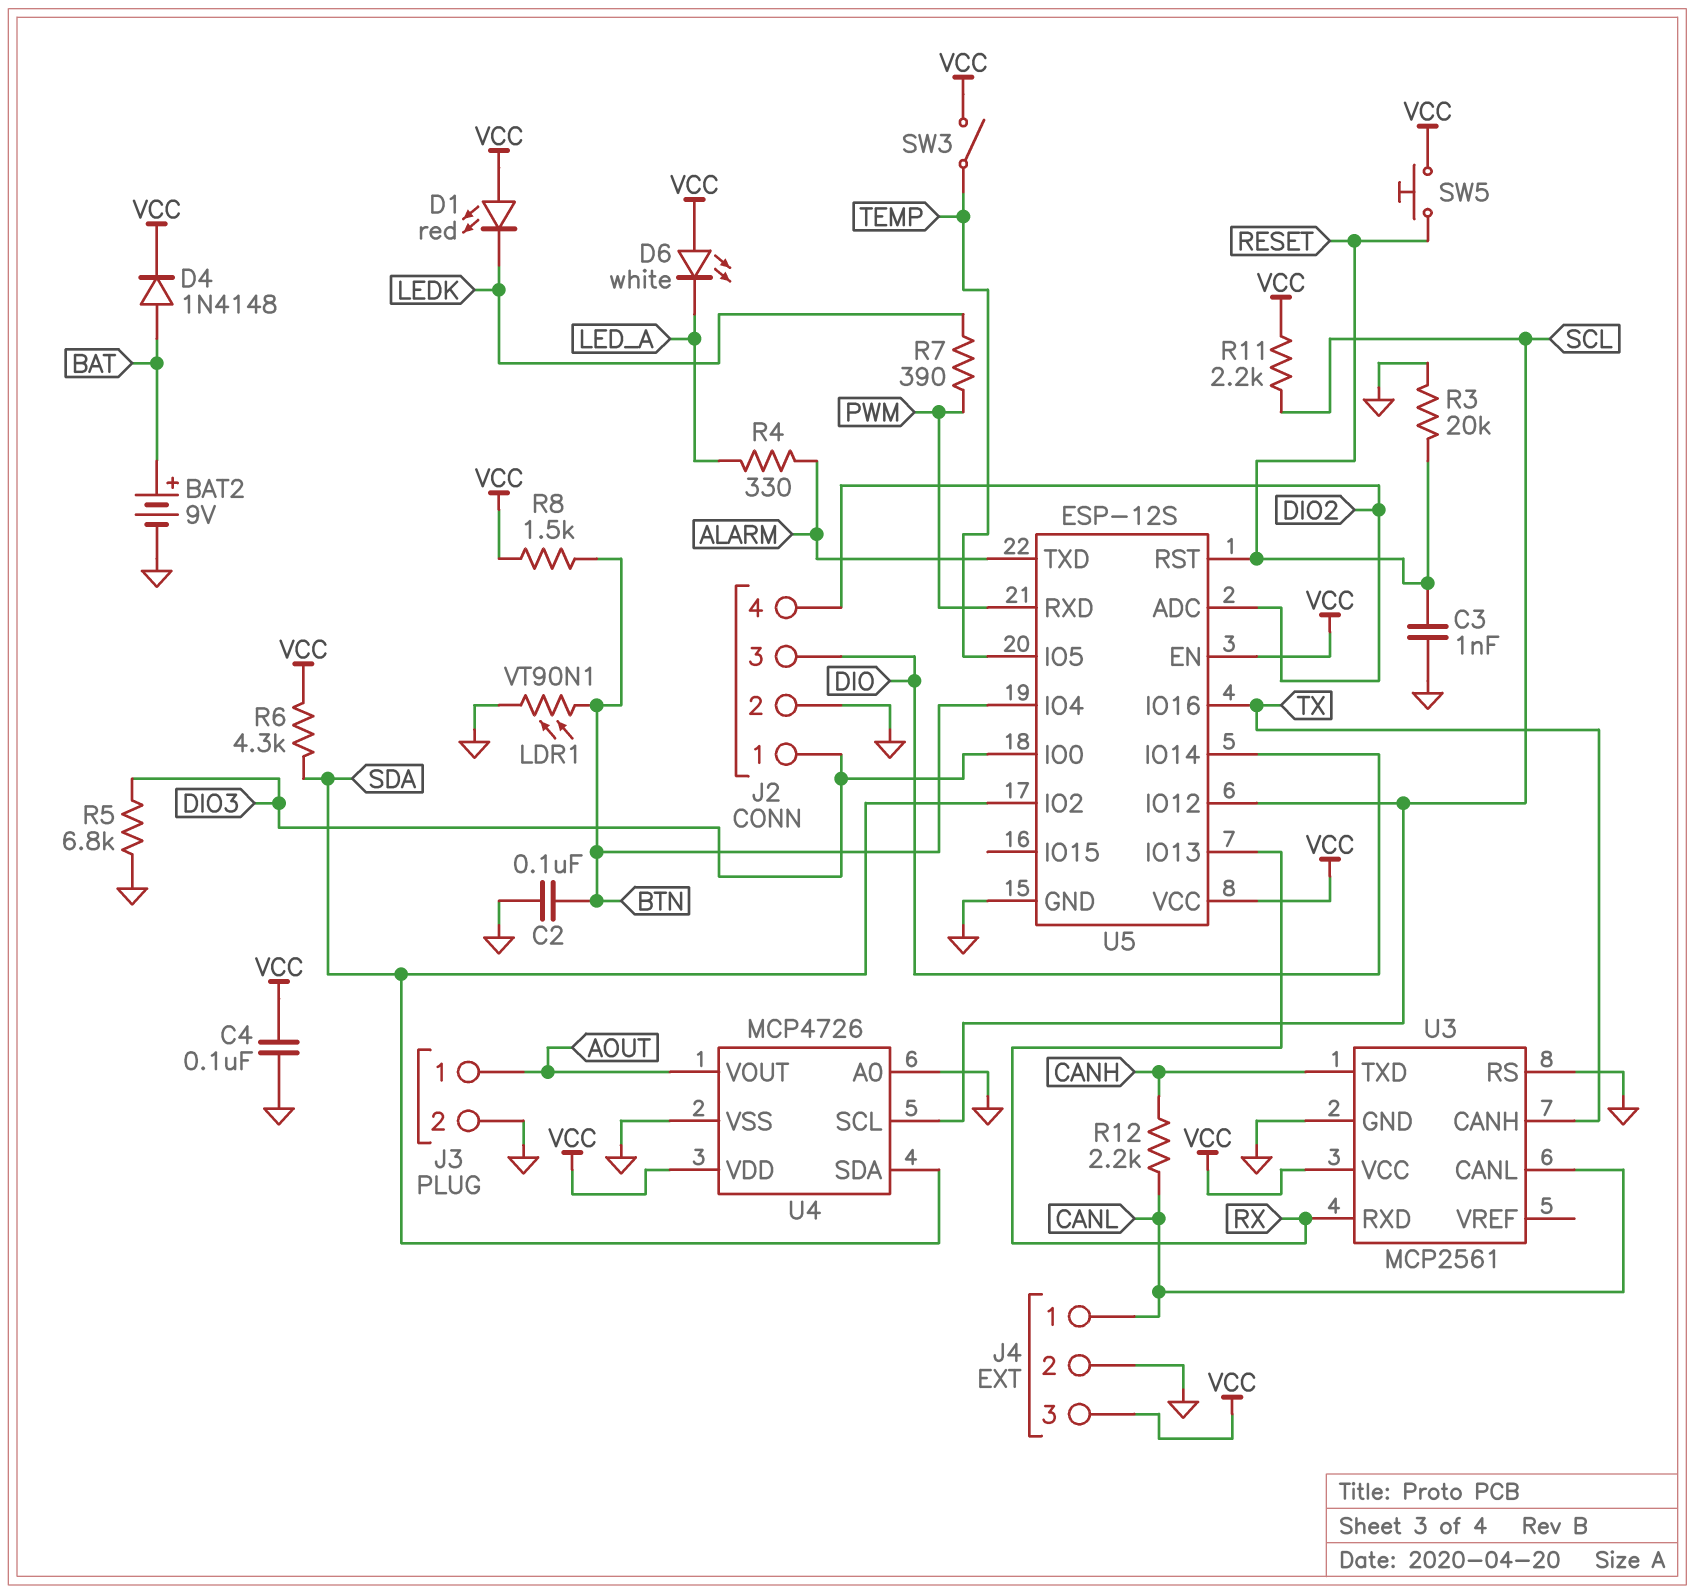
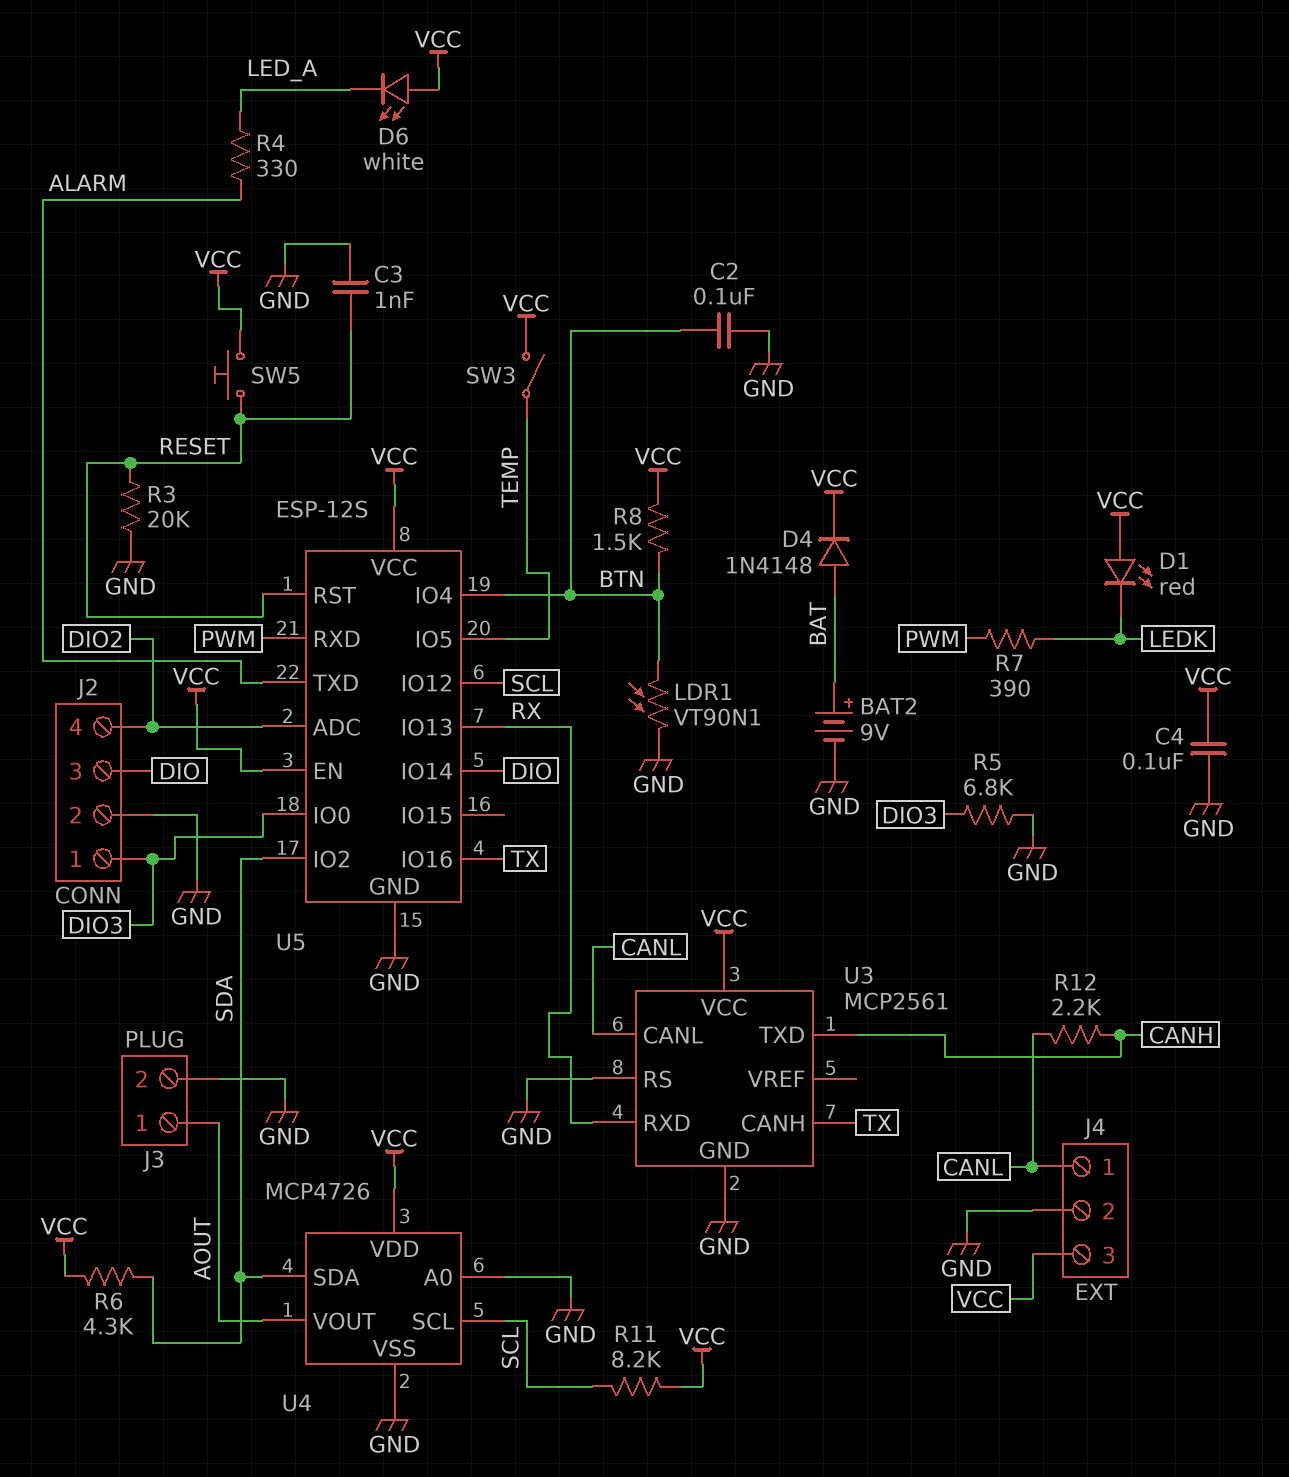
R11: 2.2k (SCL, VCC) -> 8.2k (SCL, VCC)

